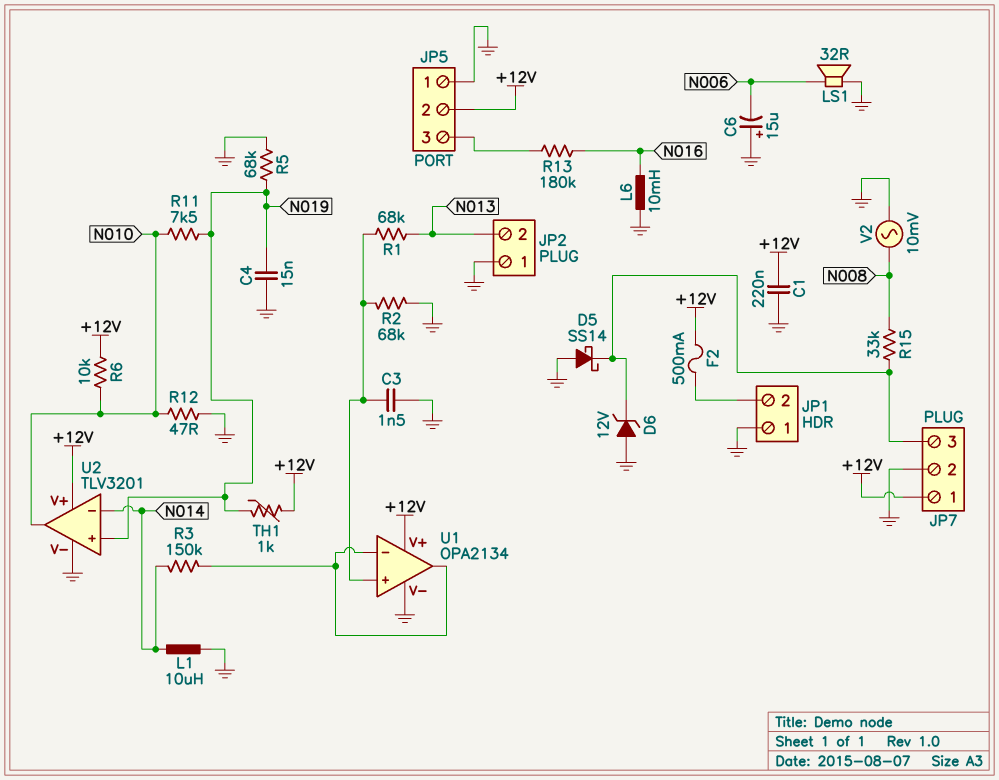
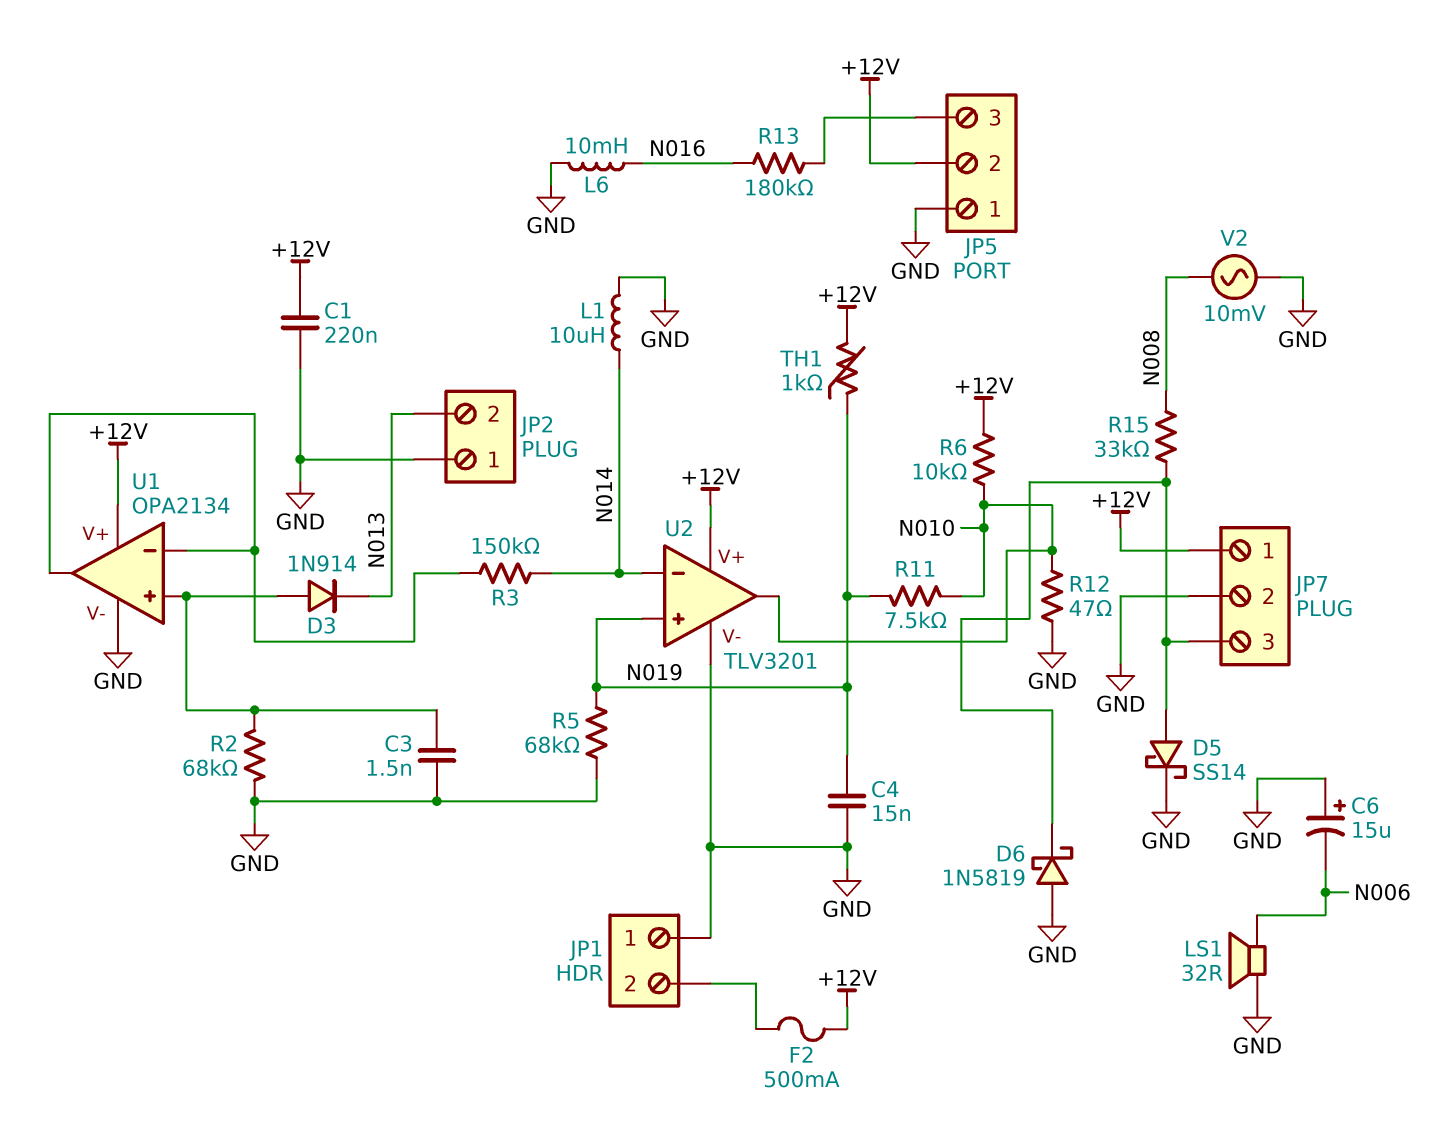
D3: none -> diode 1N914 (A U1/in+, K N013)
D5: schottky SS14 (A GND, K JP7/3) -> schottky SS14 (A JP7/3, K GND)
D6: zener 12V (A GND, K JP7/3) -> schottky 1N5819 (A GND, K JP7/3)
R1: 68k (N013, U1/in+) -> none

